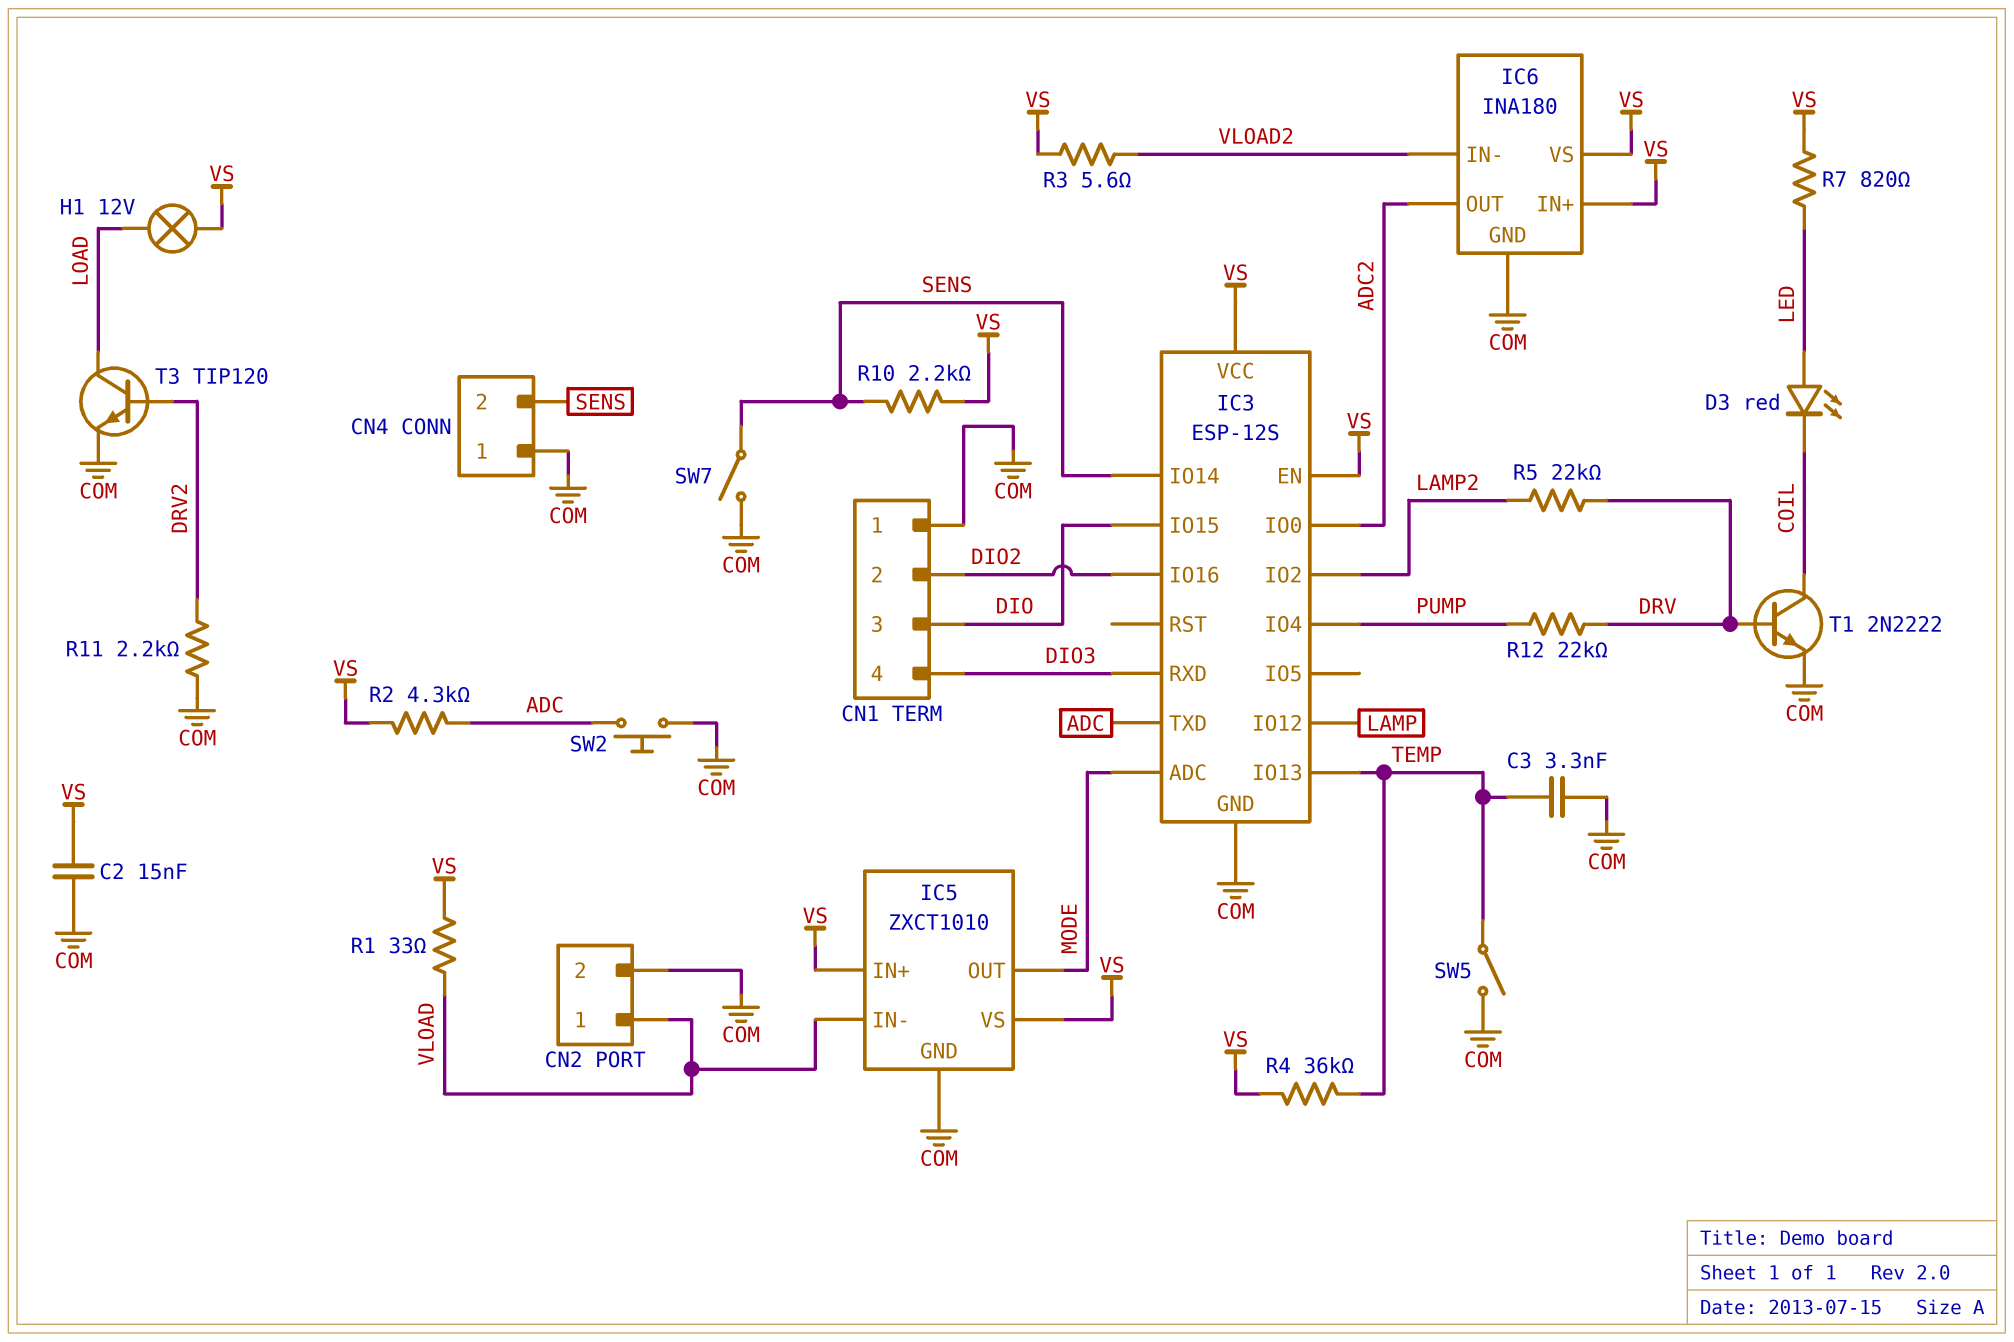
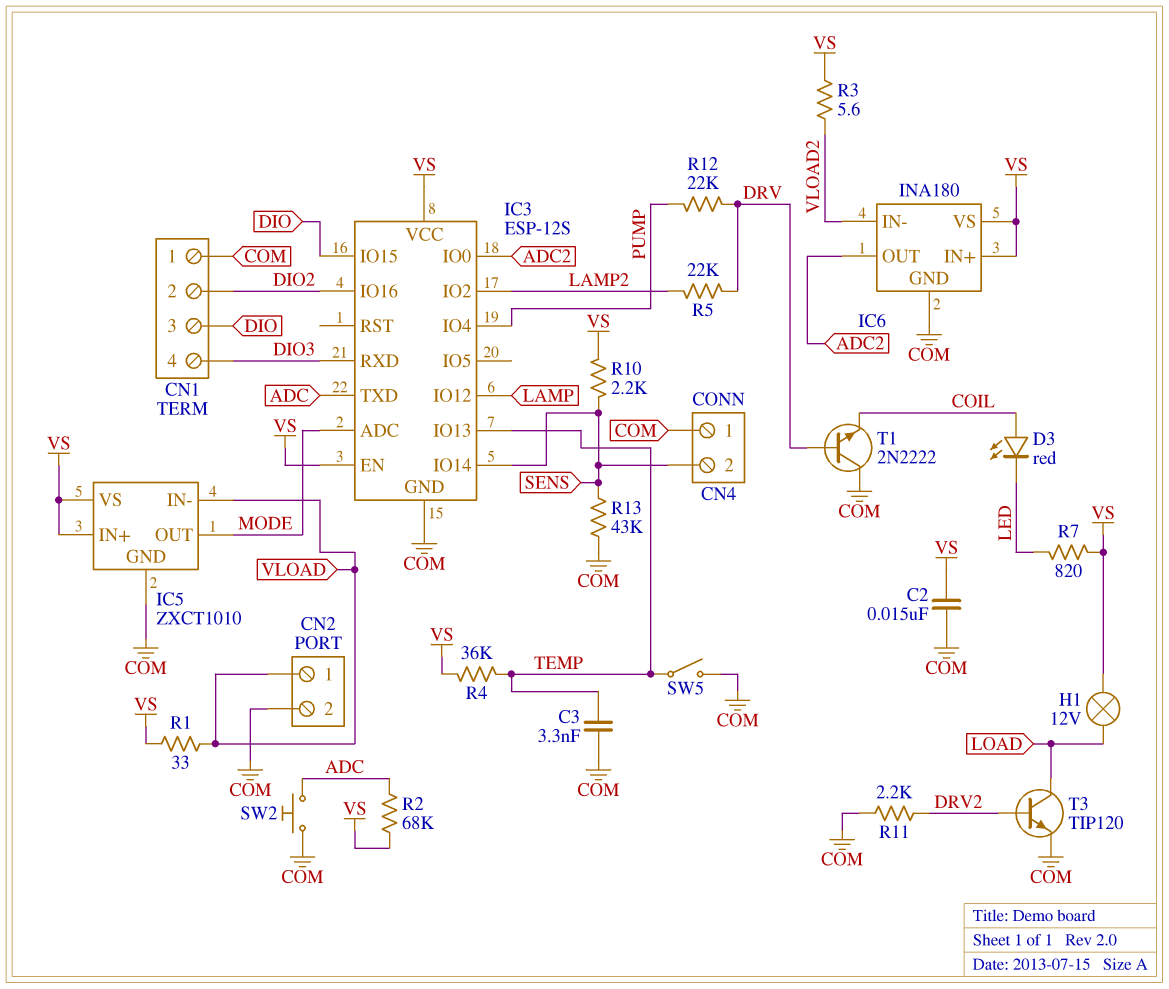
D3: LED red (A LED, K COIL) -> LED red (A COIL, K LED)
R2: 4.3k (ADC, VS) -> 68k (ADC, VS)
R13: none -> 43k (COM, SENS)
SW7: switch (COM, SENS) -> none
T1: NPN 2N2222 (B DRV, C COIL, E COM) -> NPN 2N2222 (B DRV, C COM, E COIL)

